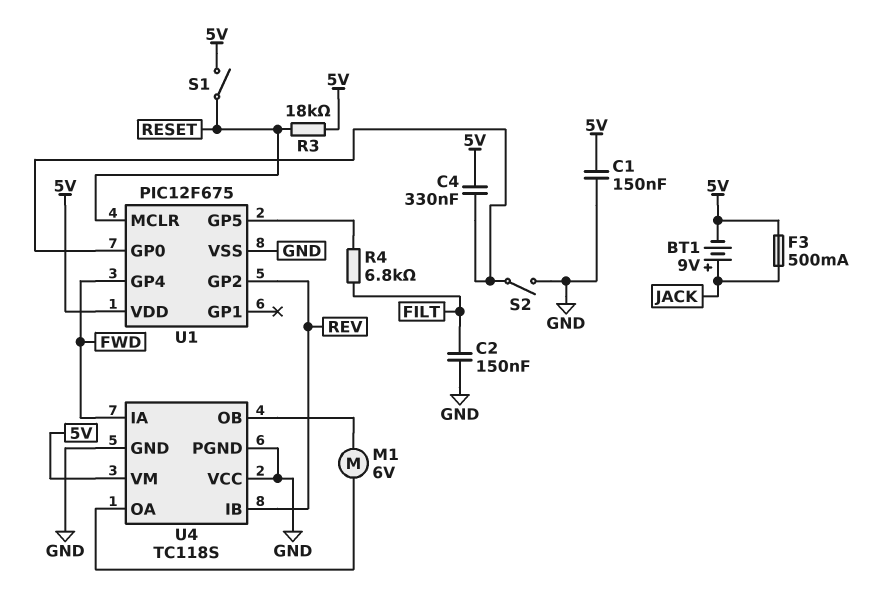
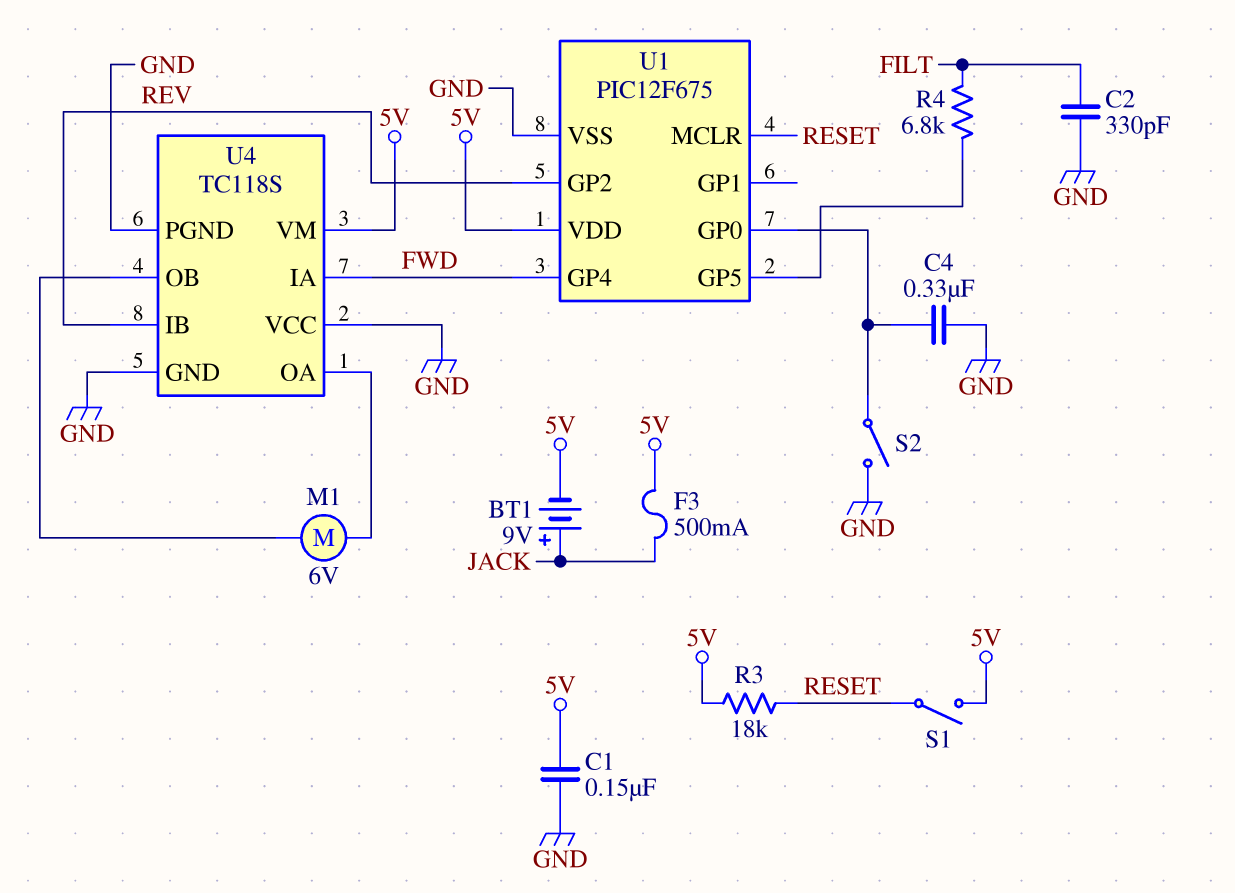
C2: 150nF (FILT, GND) -> 330pF (FILT, GND)
C4: 330nF (5V, U1/GP0) -> 330nF (GND, U1/GP0)

